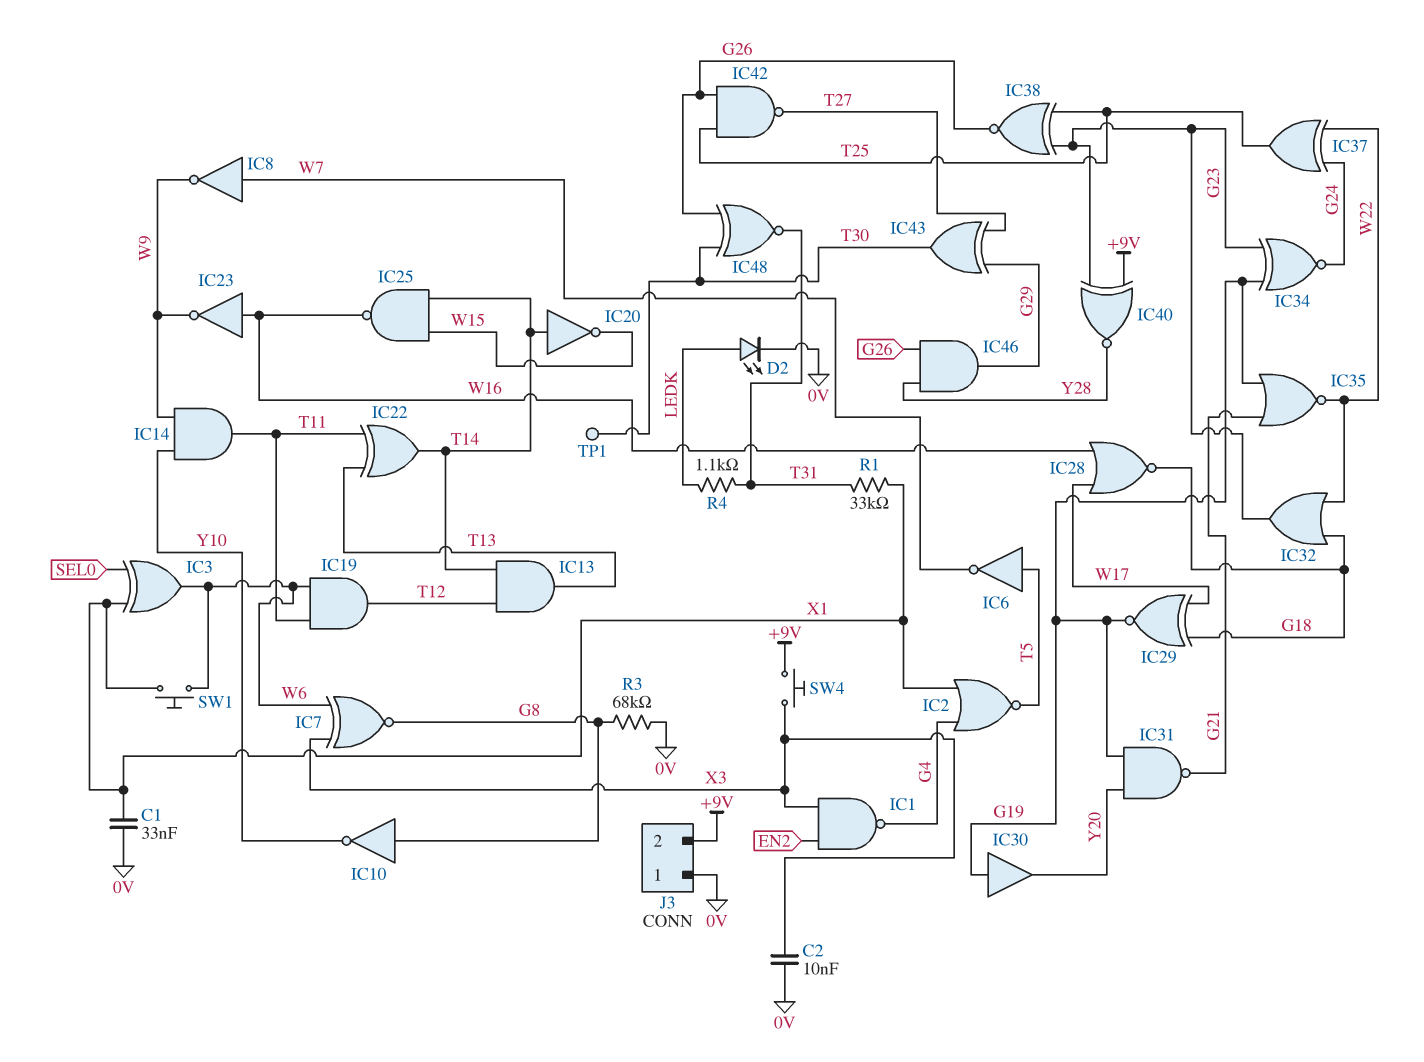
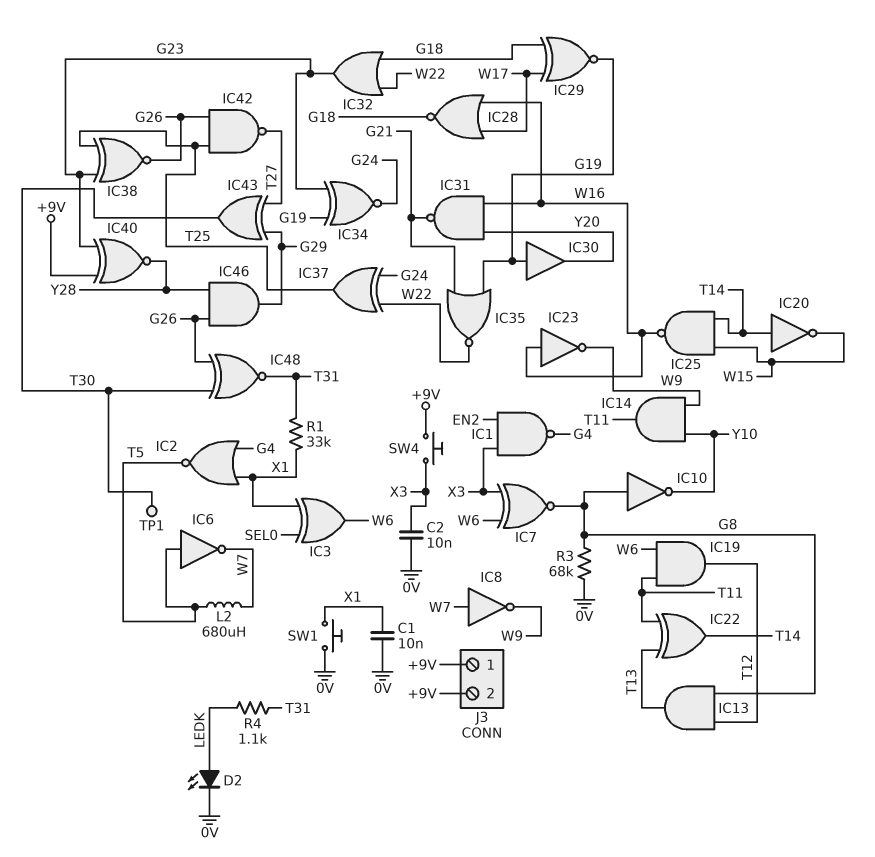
C1: 33nF (0V, X1) -> 10nF (0V, X1)
IC13: AND (in T12, in T14, out T13) -> AND (in G8, in T12, out T13)
IC31: NAND (in G19, in Y20, out G21) -> NAND (in W16, in Y20, out G21)
J3 pin 1: 0V -> +9V
L2: none -> 680uH (T5, W7)
SW1: button (W6, X1) -> button (0V, X1)

